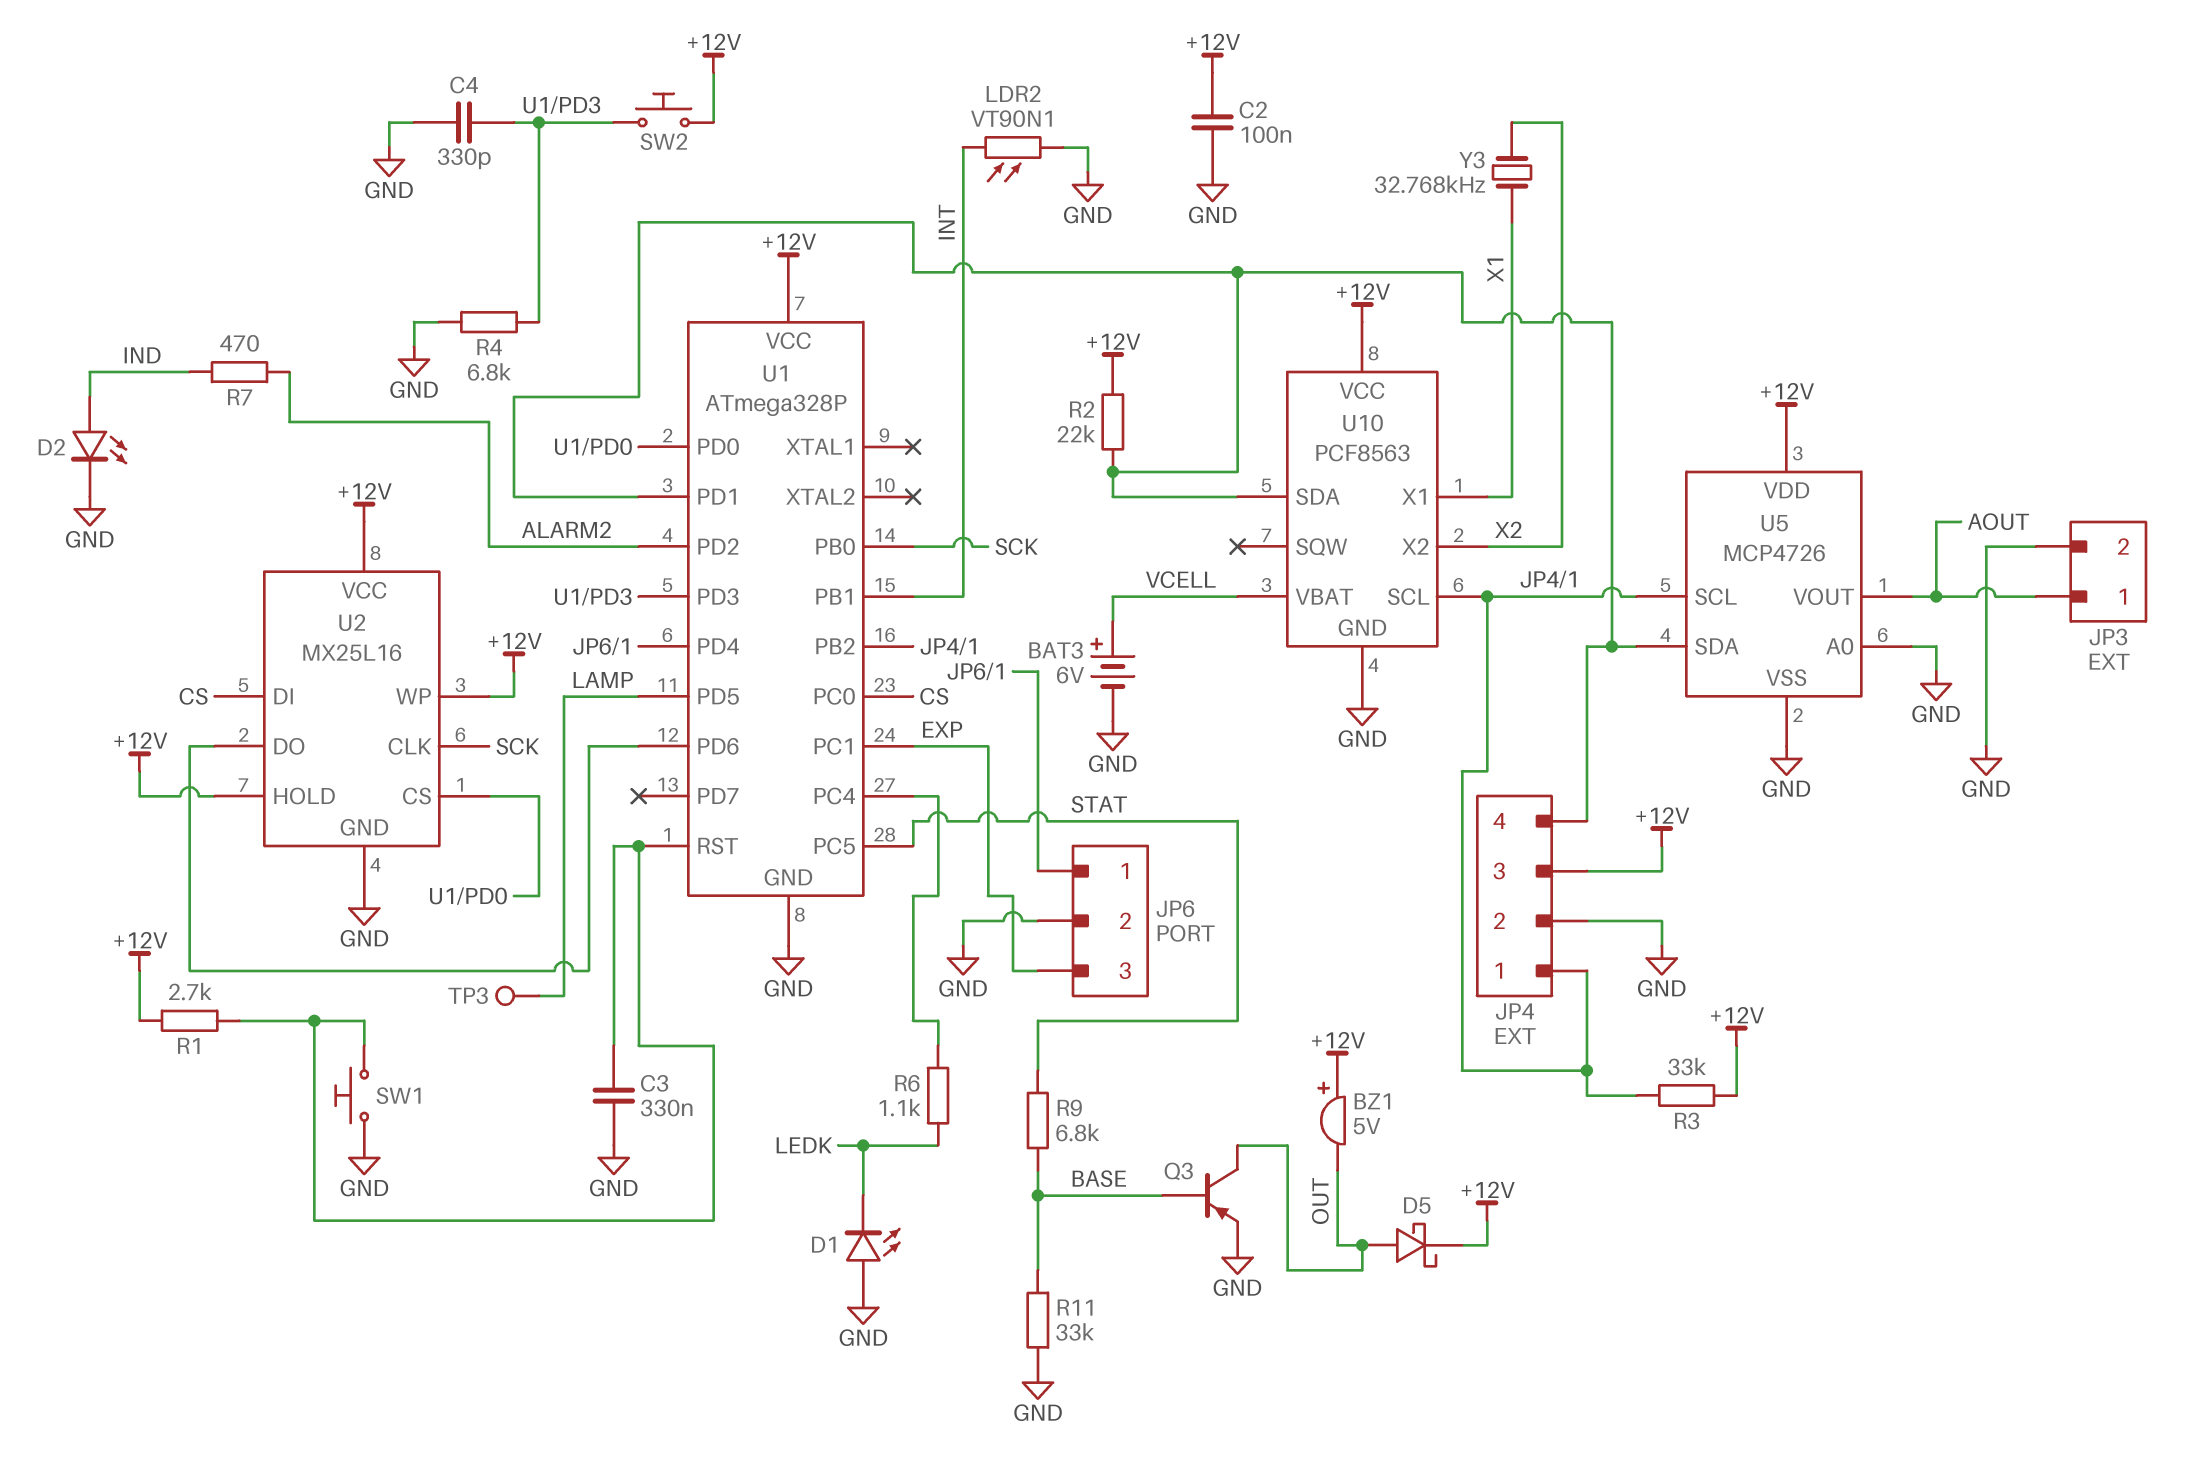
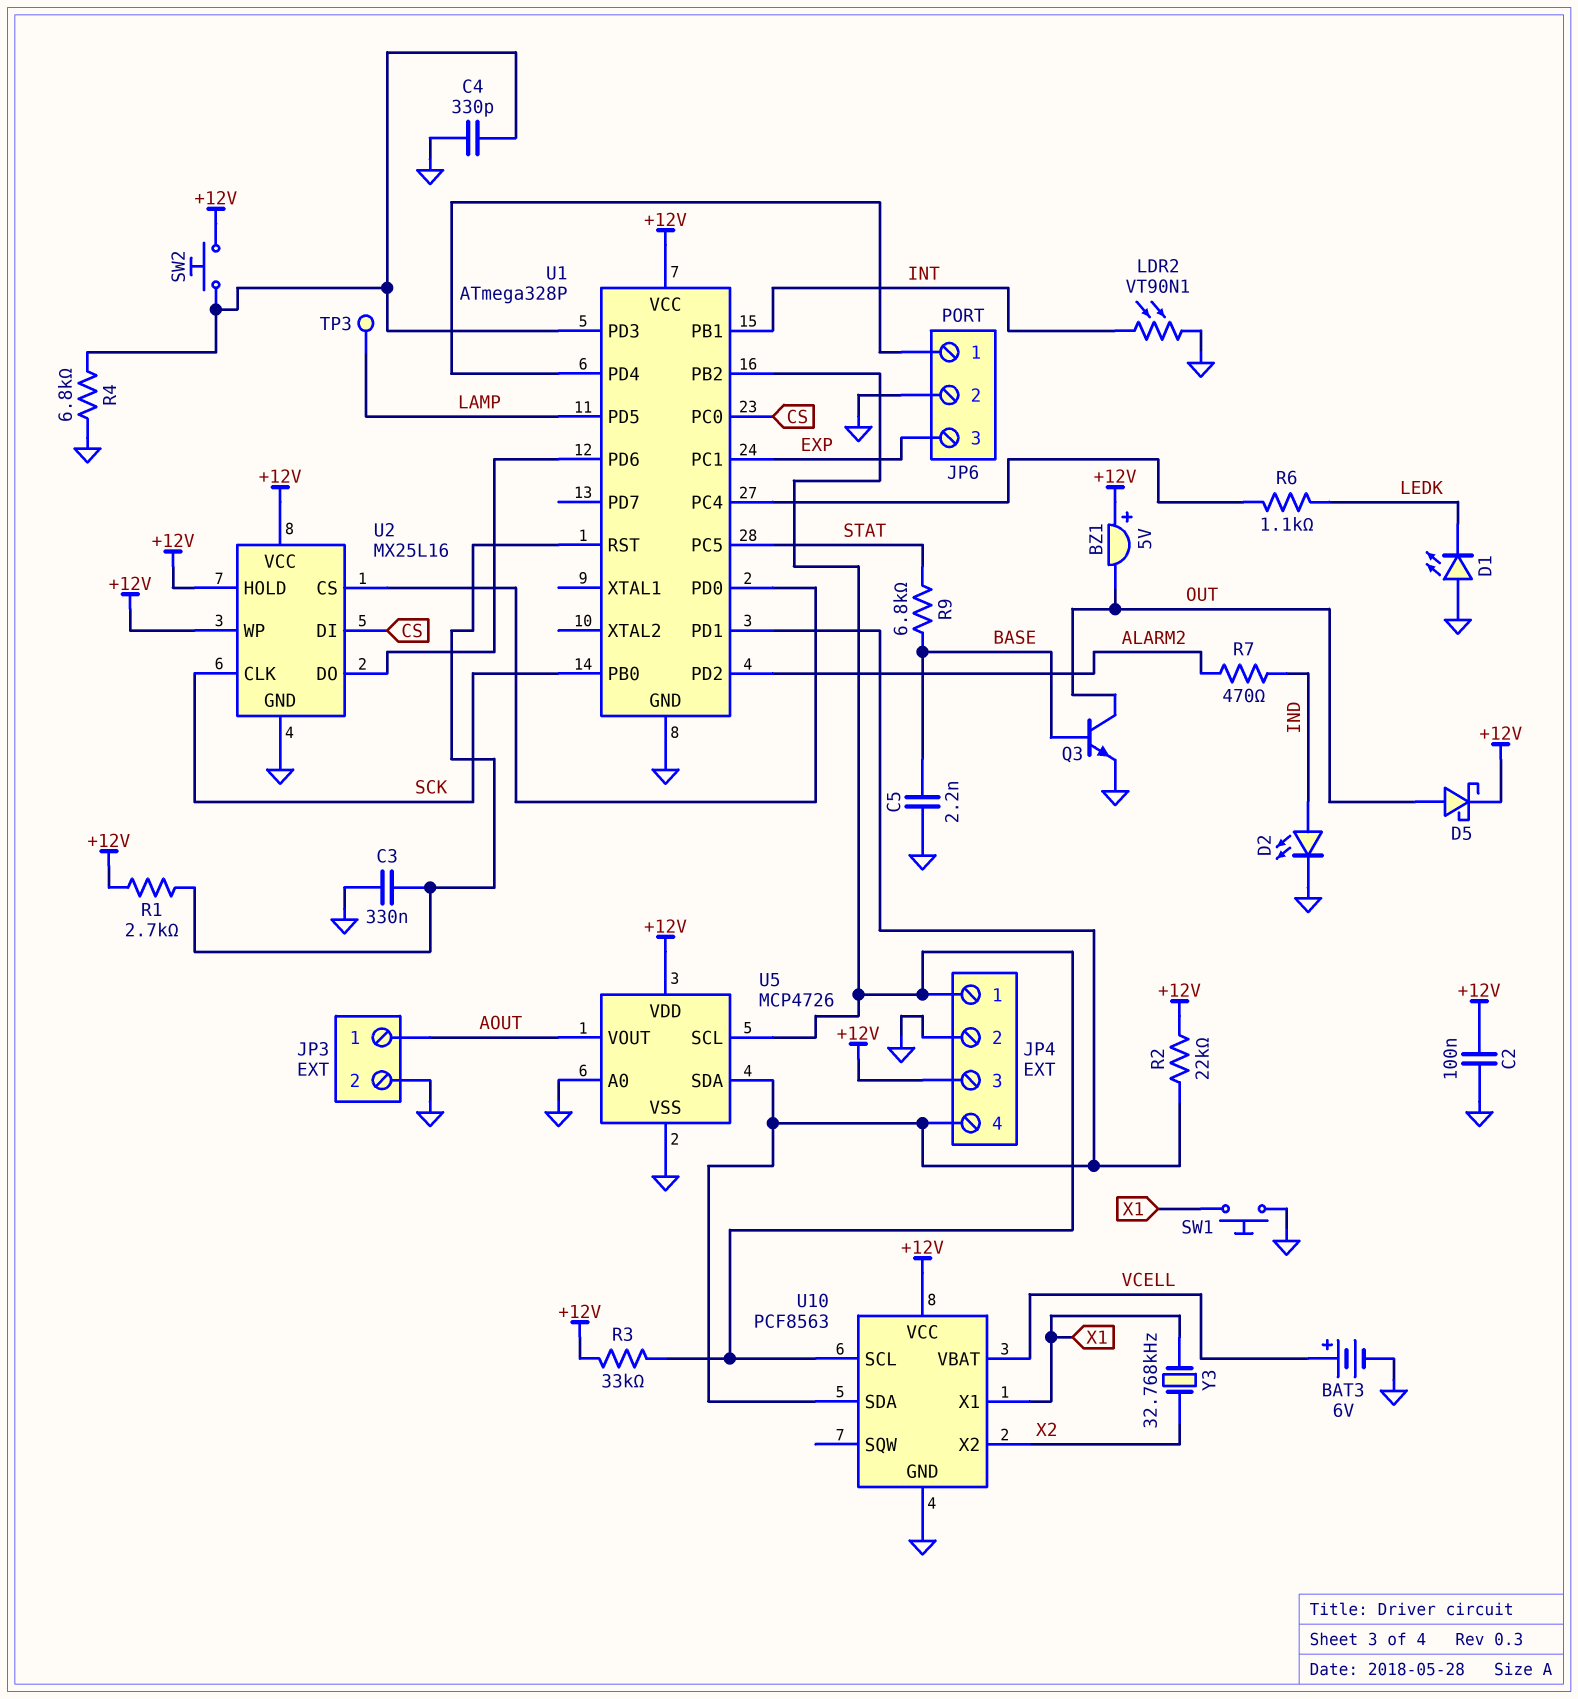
C5: none -> 2.2nF (BASE, GND)
Q3: PNP (B BASE, C OUT, E GND) -> NPN (B BASE, C OUT, E GND)
R11: 33k (BASE, GND) -> none
SW1: button (GND, U1/RST) -> button (GND, X1)

